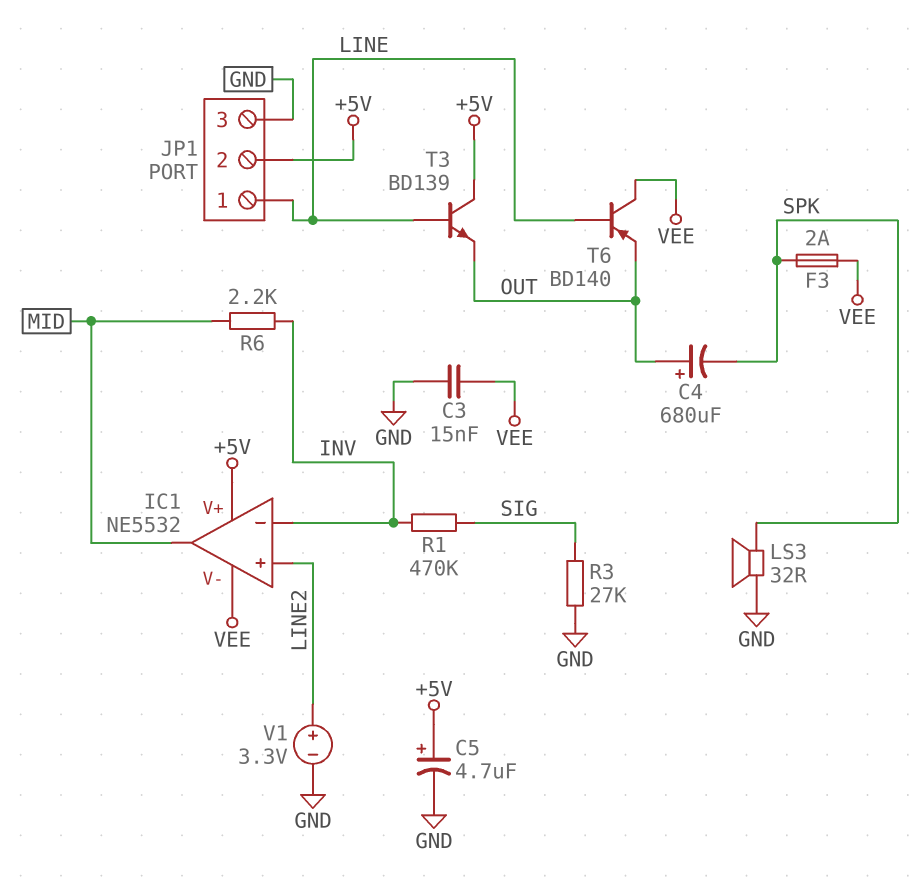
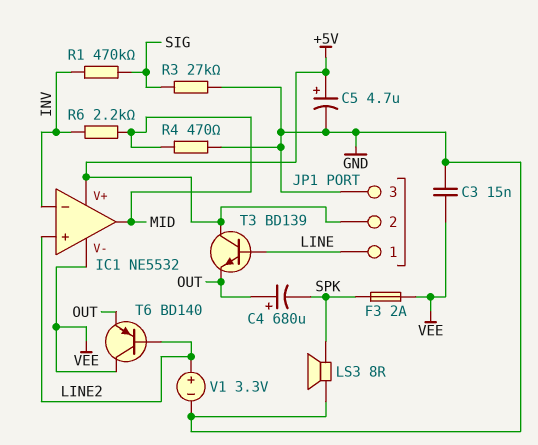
LS3: speaker 32R (GND, SPK) -> speaker 8R (GND, SPK)
R4: none -> 470 (GND, MID)
T6: PNP BD140 (B LINE, C VEE, E OUT) -> PNP BD140 (B LINE2, C VEE, E OUT)

